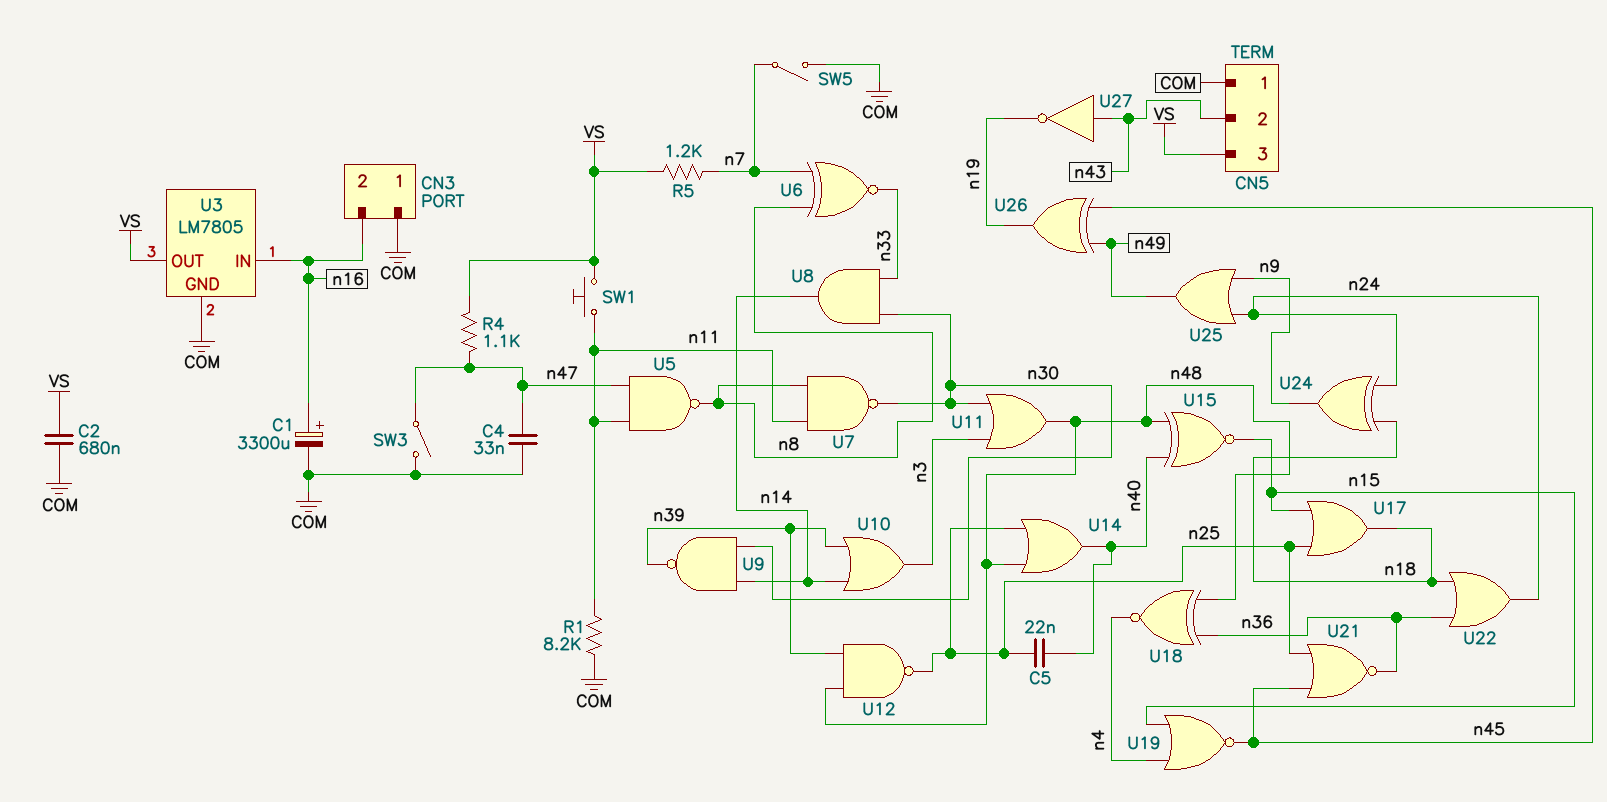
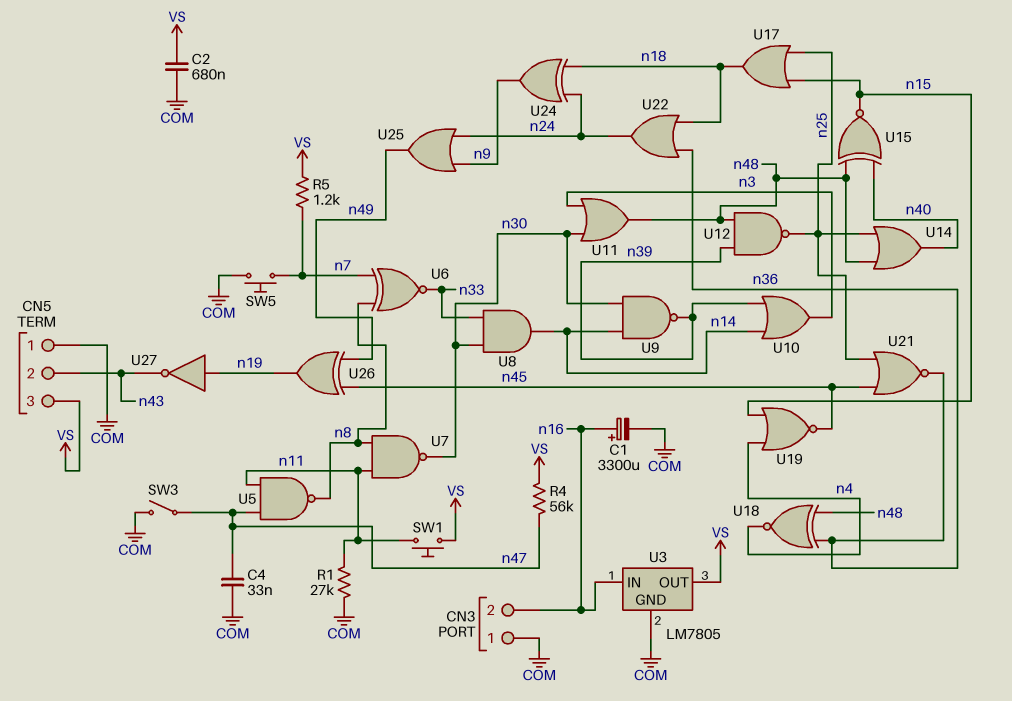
C5: 22nF (n25, n40) -> none
R1: 8.2k (COM, n11) -> 27k (COM, n11)
R4: 1.1k (VS, n47) -> 56k (VS, n47)
SW5: switch (COM, n7) -> button (COM, n7)
U27: NOT (in n43, out n19) -> NOT (in n19, out n43)

